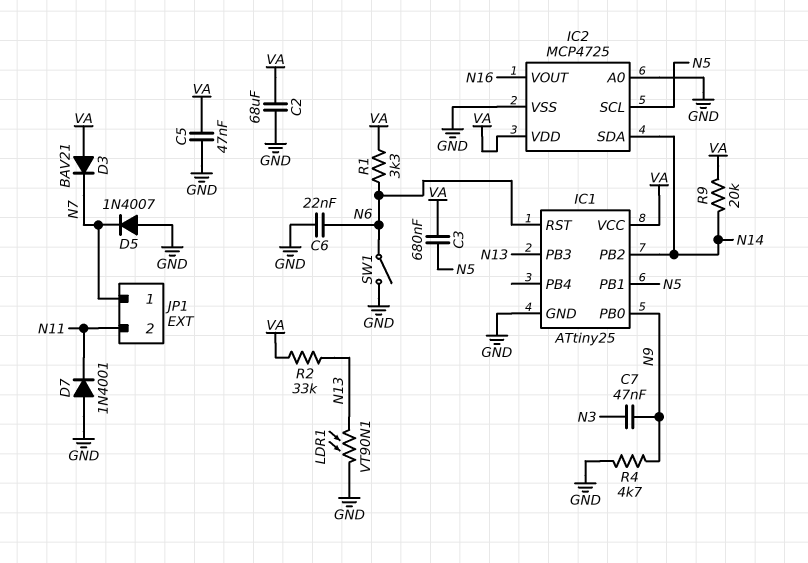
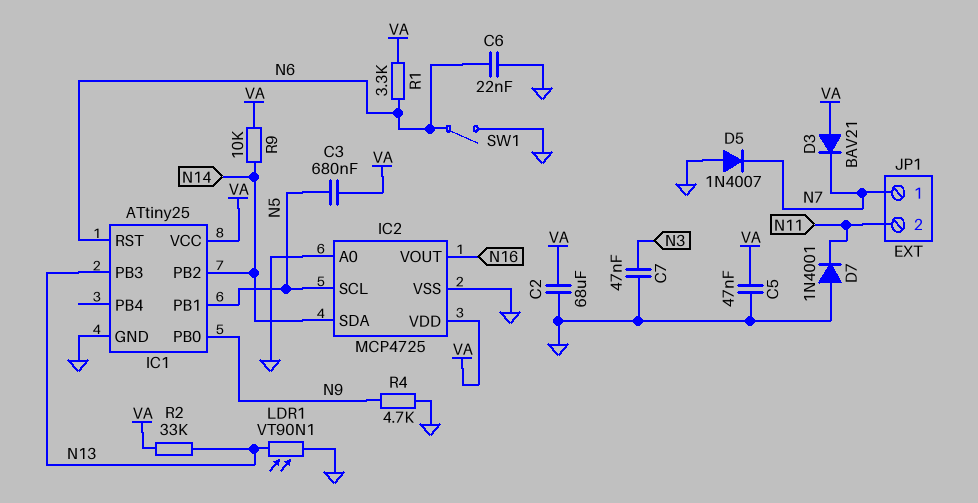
C7: 47nF (N3, N9) -> 47nF (GND, N3)
R9: 20k (N14, VA) -> 10k (N14, VA)

